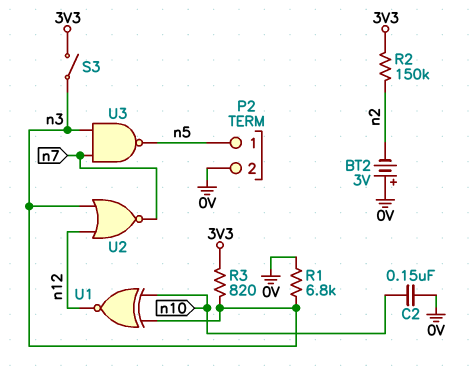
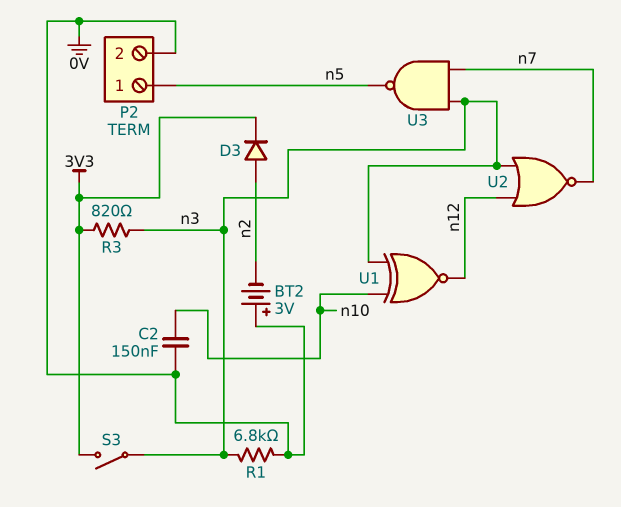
D3: none -> diode (A n2, K 3V3)
R2: 150k (3V3, n2) -> none

